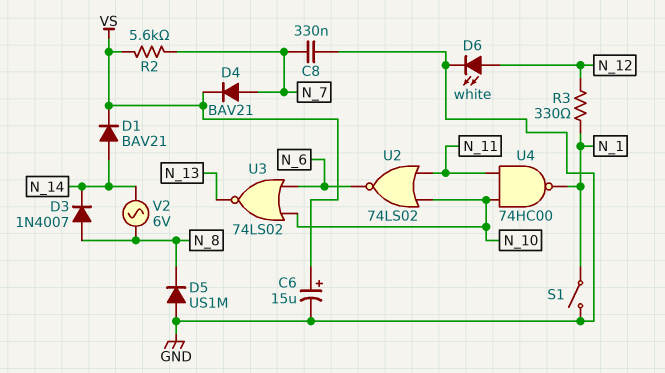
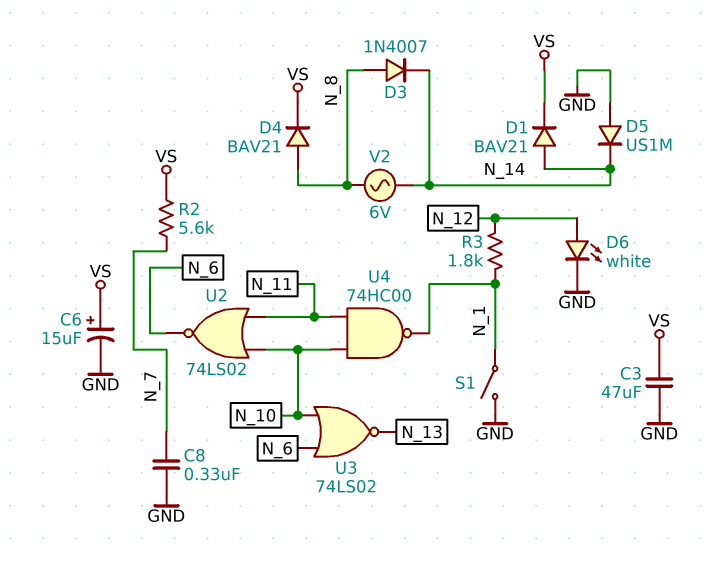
C3: none -> 47uF (GND, VS)
D4: diode BAV21 (A N_7, K VS) -> diode BAV21 (A N_8, K VS)
D5: diode US1M (A GND, K N_8) -> diode US1M (A GND, K N_14)
R3: 330 (N_1, N_12) -> 1.8k (N_1, N_12)

